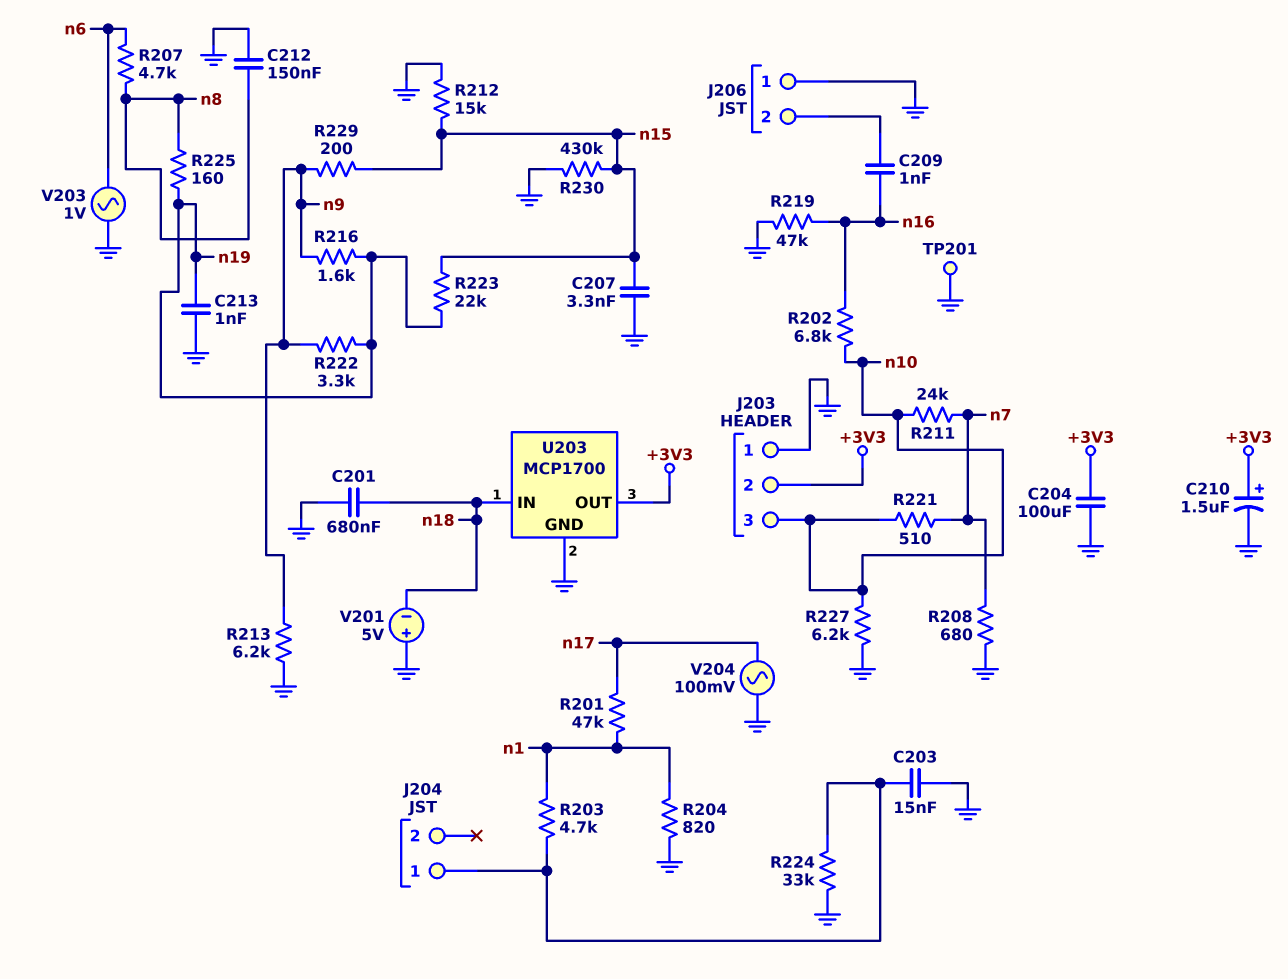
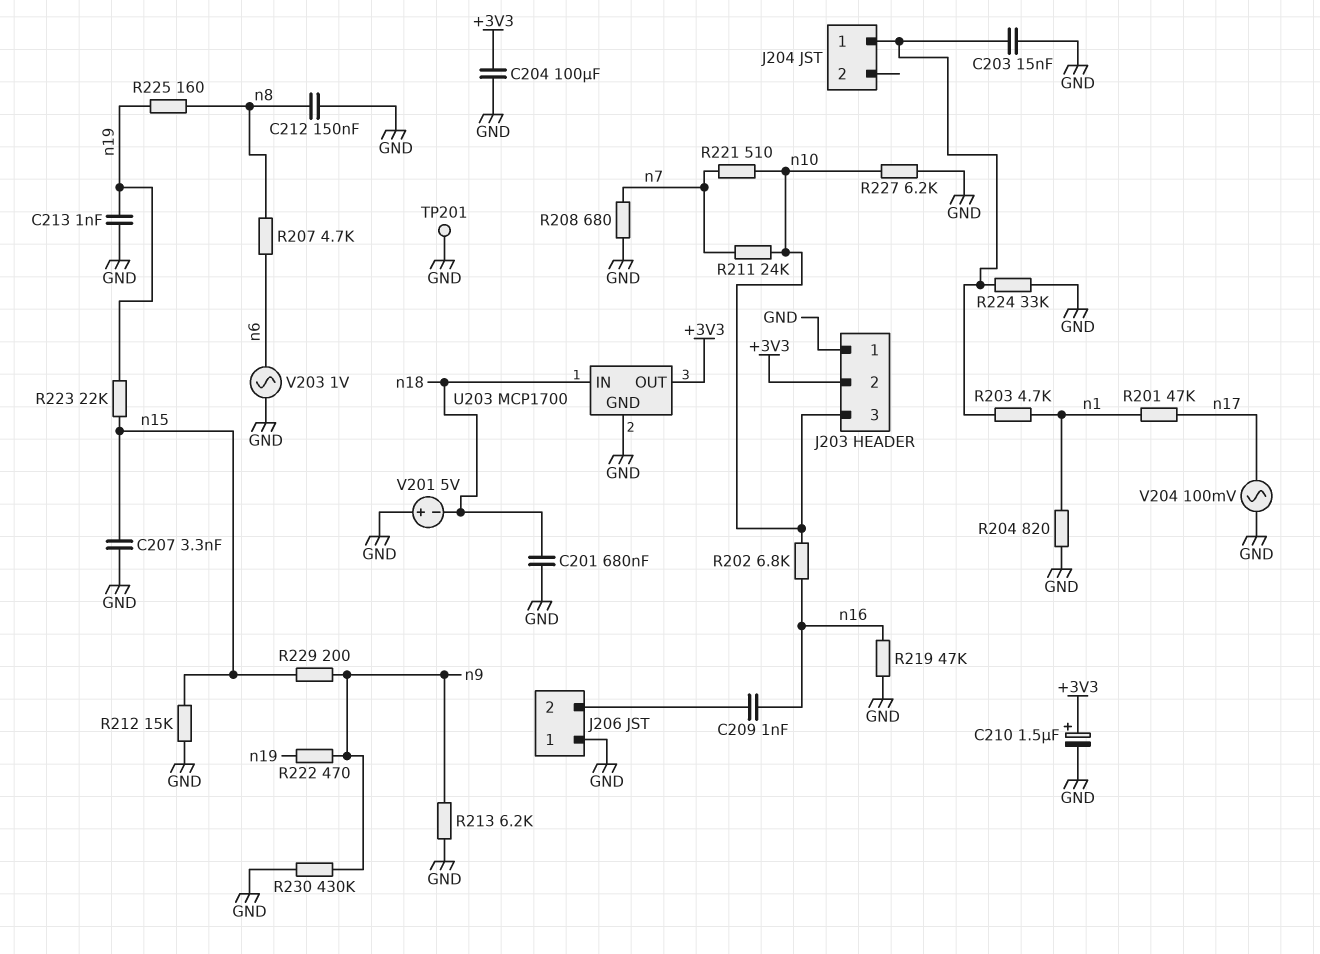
R216: 1.6k (n9, n19) -> none
R222: 3.3k (n9, n19) -> 470 (n9, n19)
R230: 430k (GND, n15) -> 430k (GND, n9)

